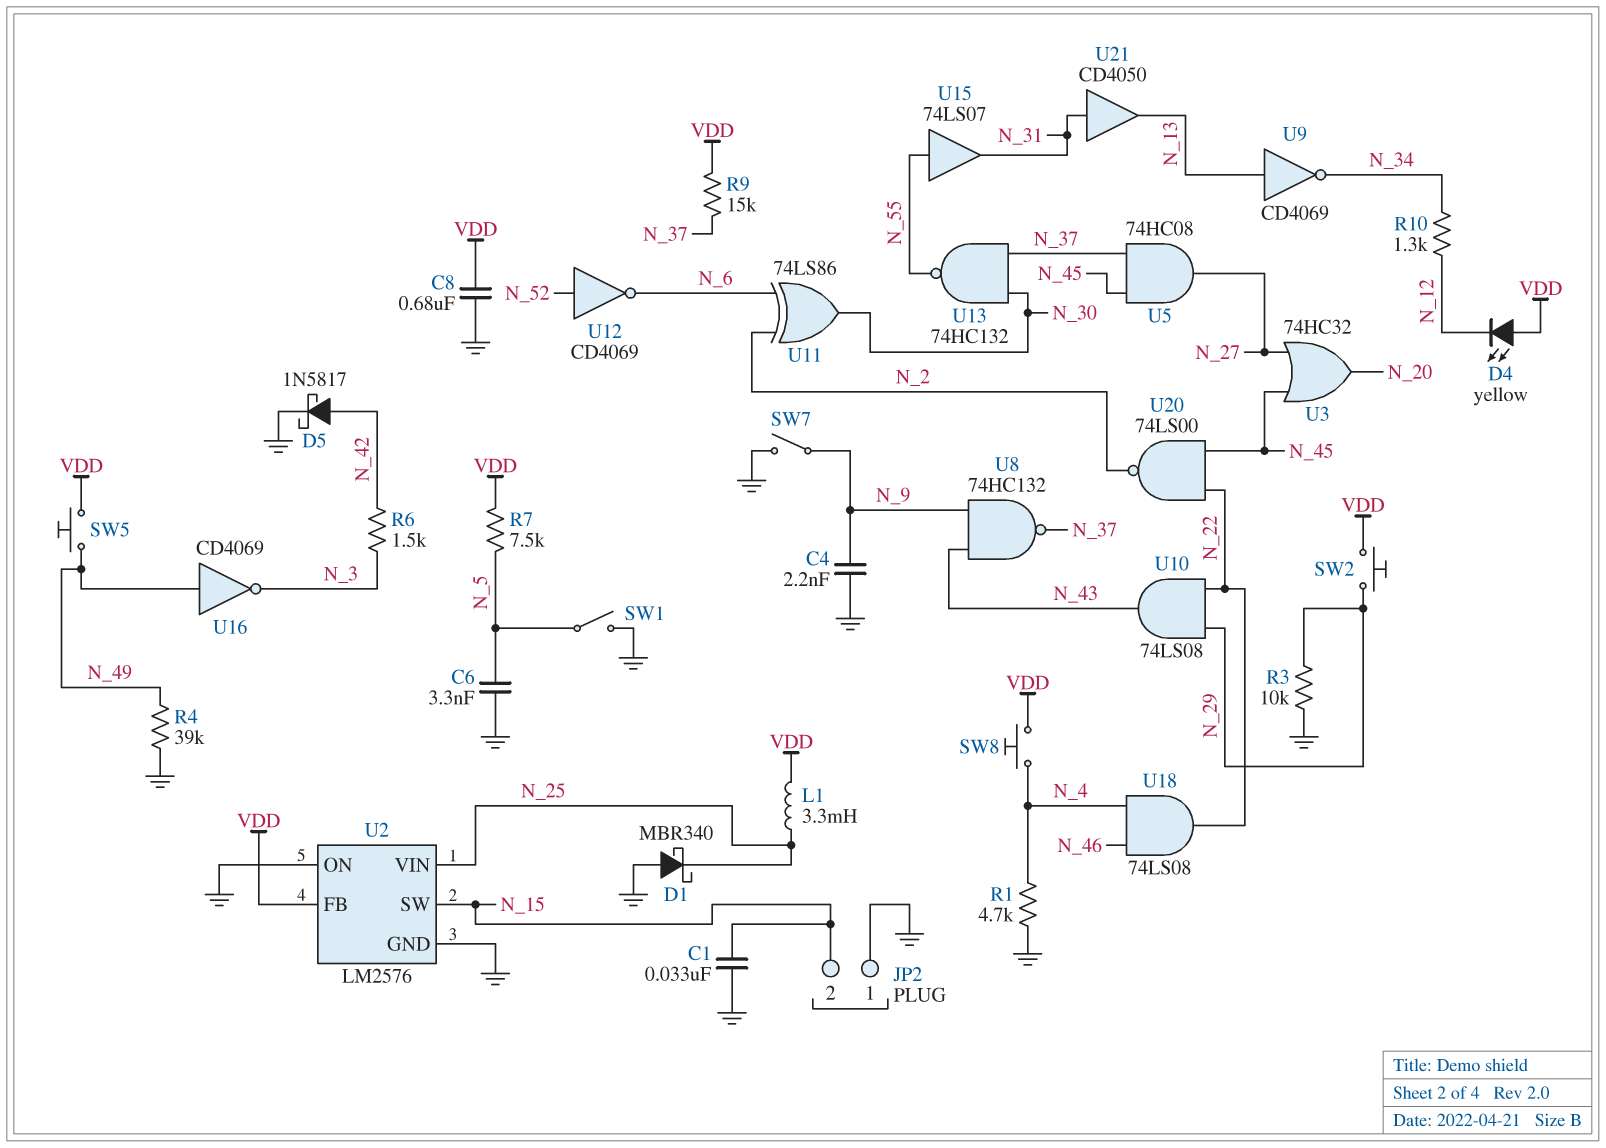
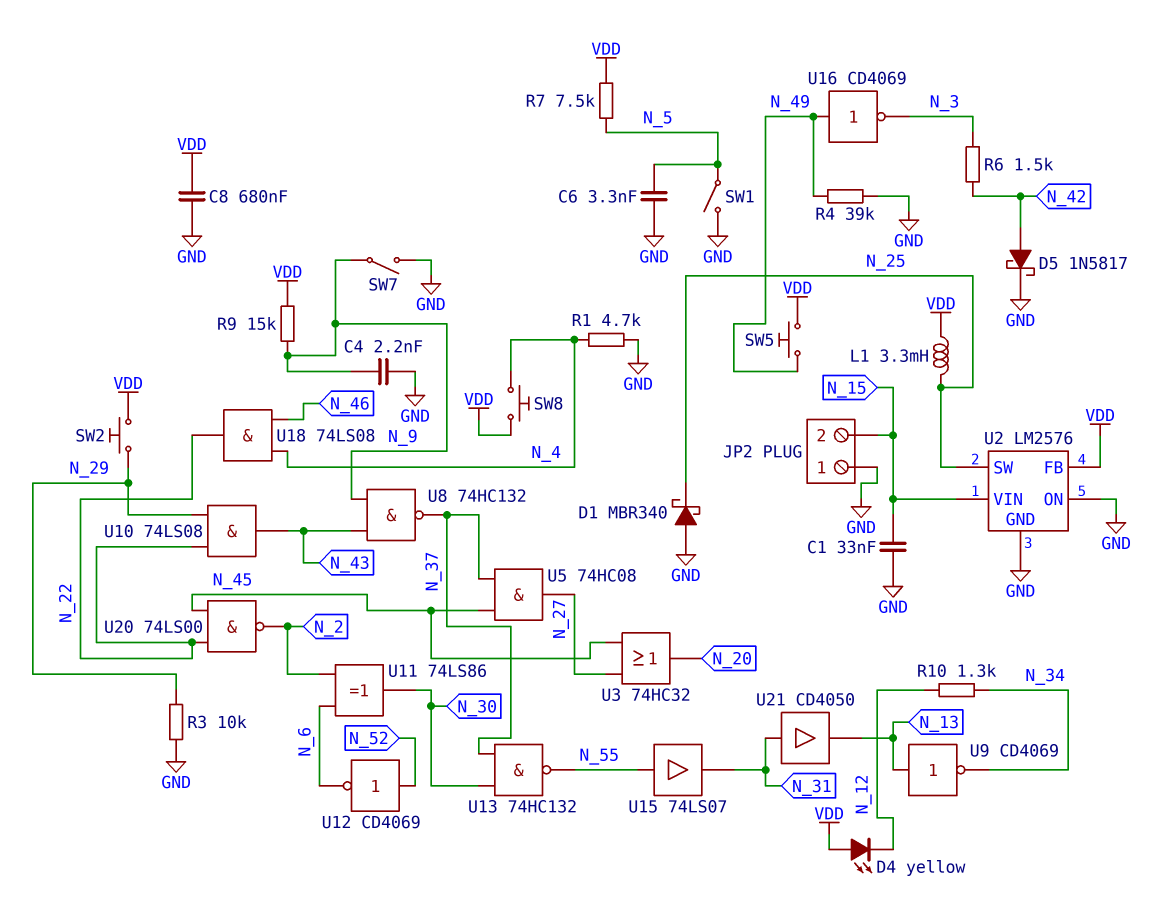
R9: 15k (N_37, VDD) -> 15k (N_9, VDD)
U2 pin SW: N_15 -> N_25
U2 pin VIN: N_25 -> N_15

